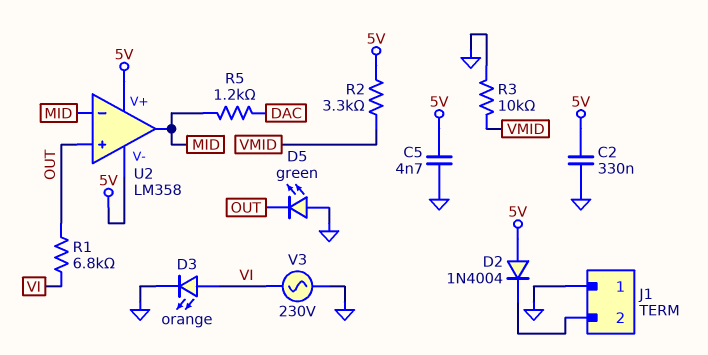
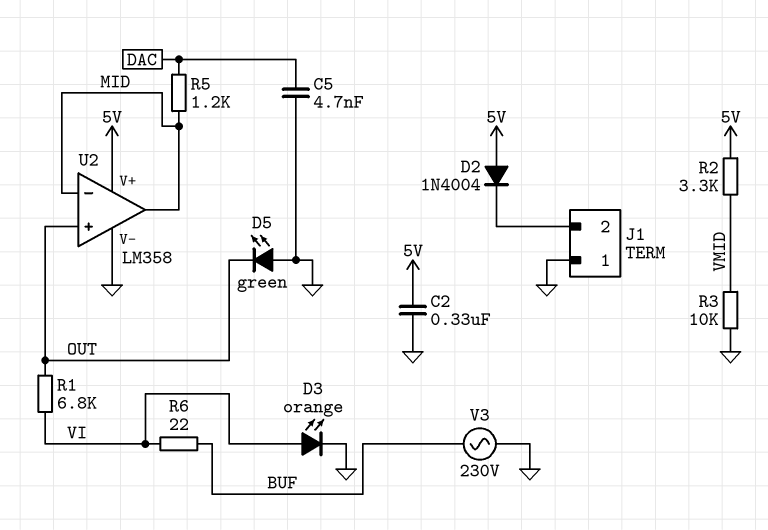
C5: 4.7nF (5V, GND) -> 4.7nF (DAC, GND)
R6: none -> 22 (BUF, VI)
U2 pin V-: 5V -> GND
V3: AC 230V (GND, VI) -> AC 230V (BUF, GND)

